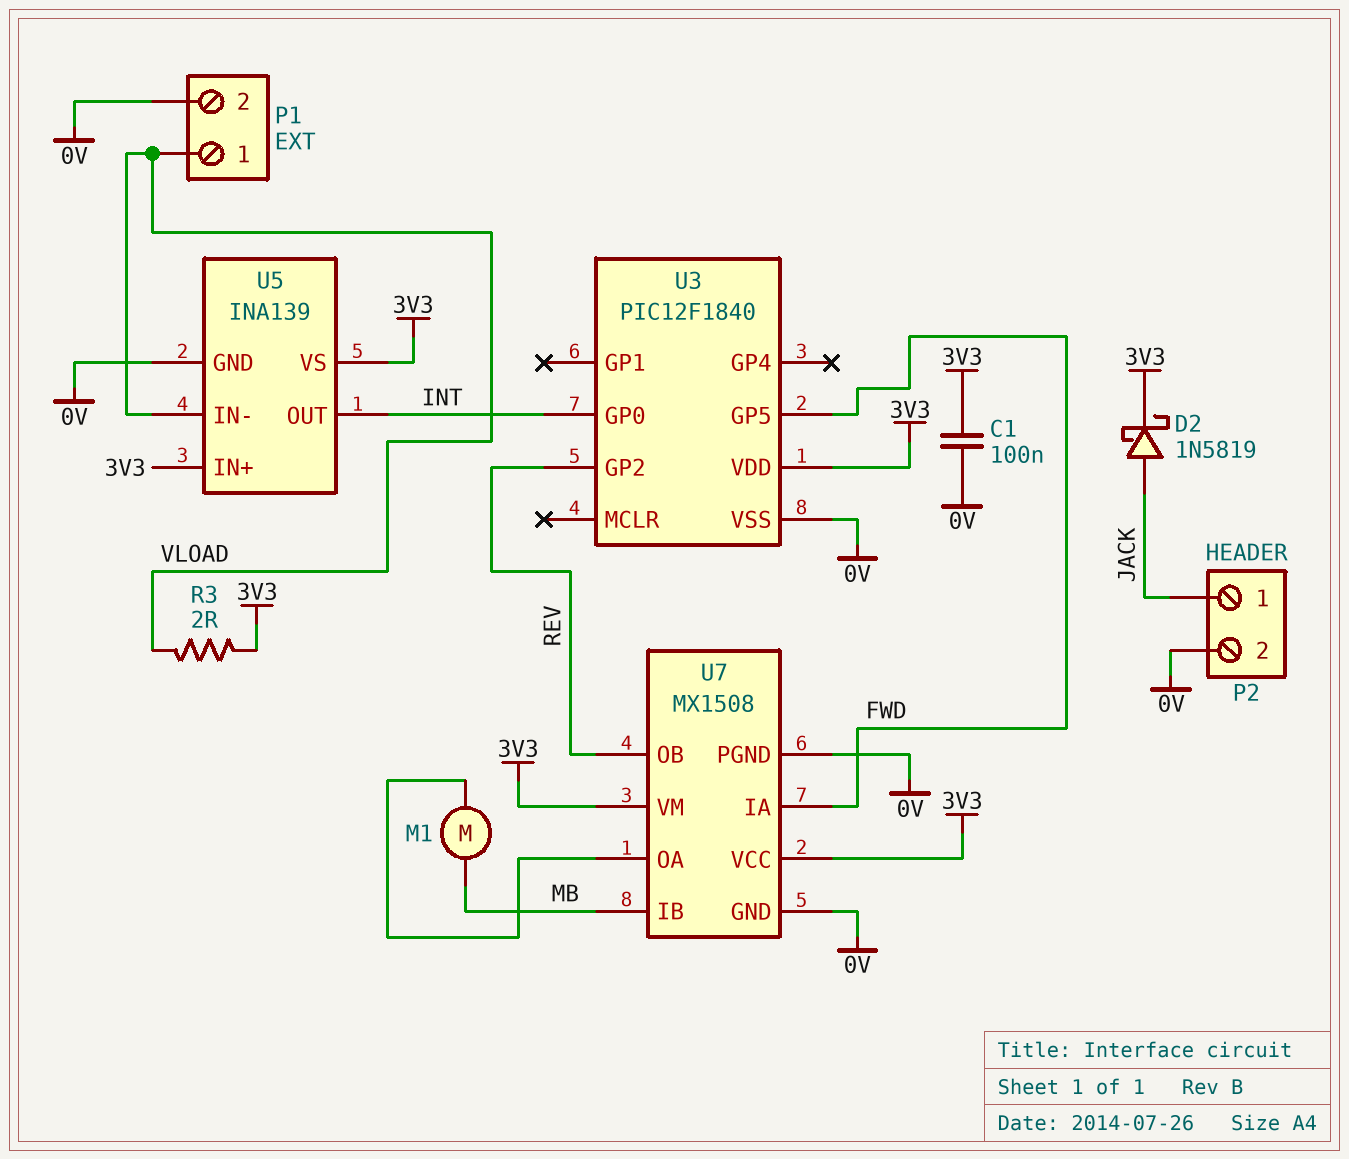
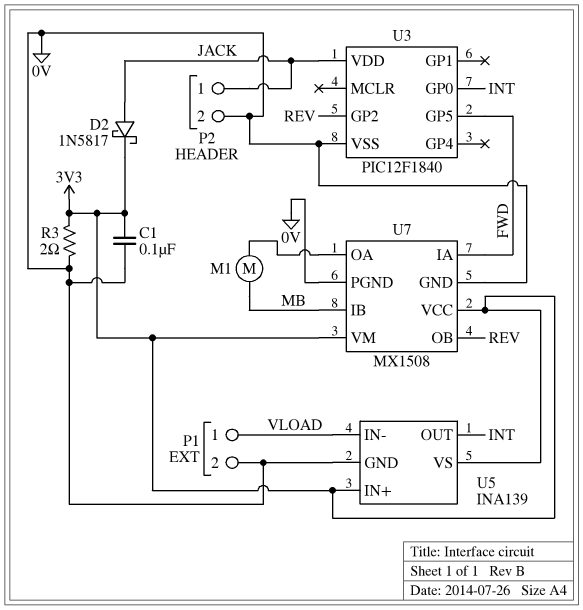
D2: schottky 1N5819 (A JACK, K 3V3) -> schottky 1N5817 (A JACK, K 3V3)
R3: 2 (3V3, VLOAD) -> 2 (0V, 3V3)
U3 pin VDD: 3V3 -> JACK

